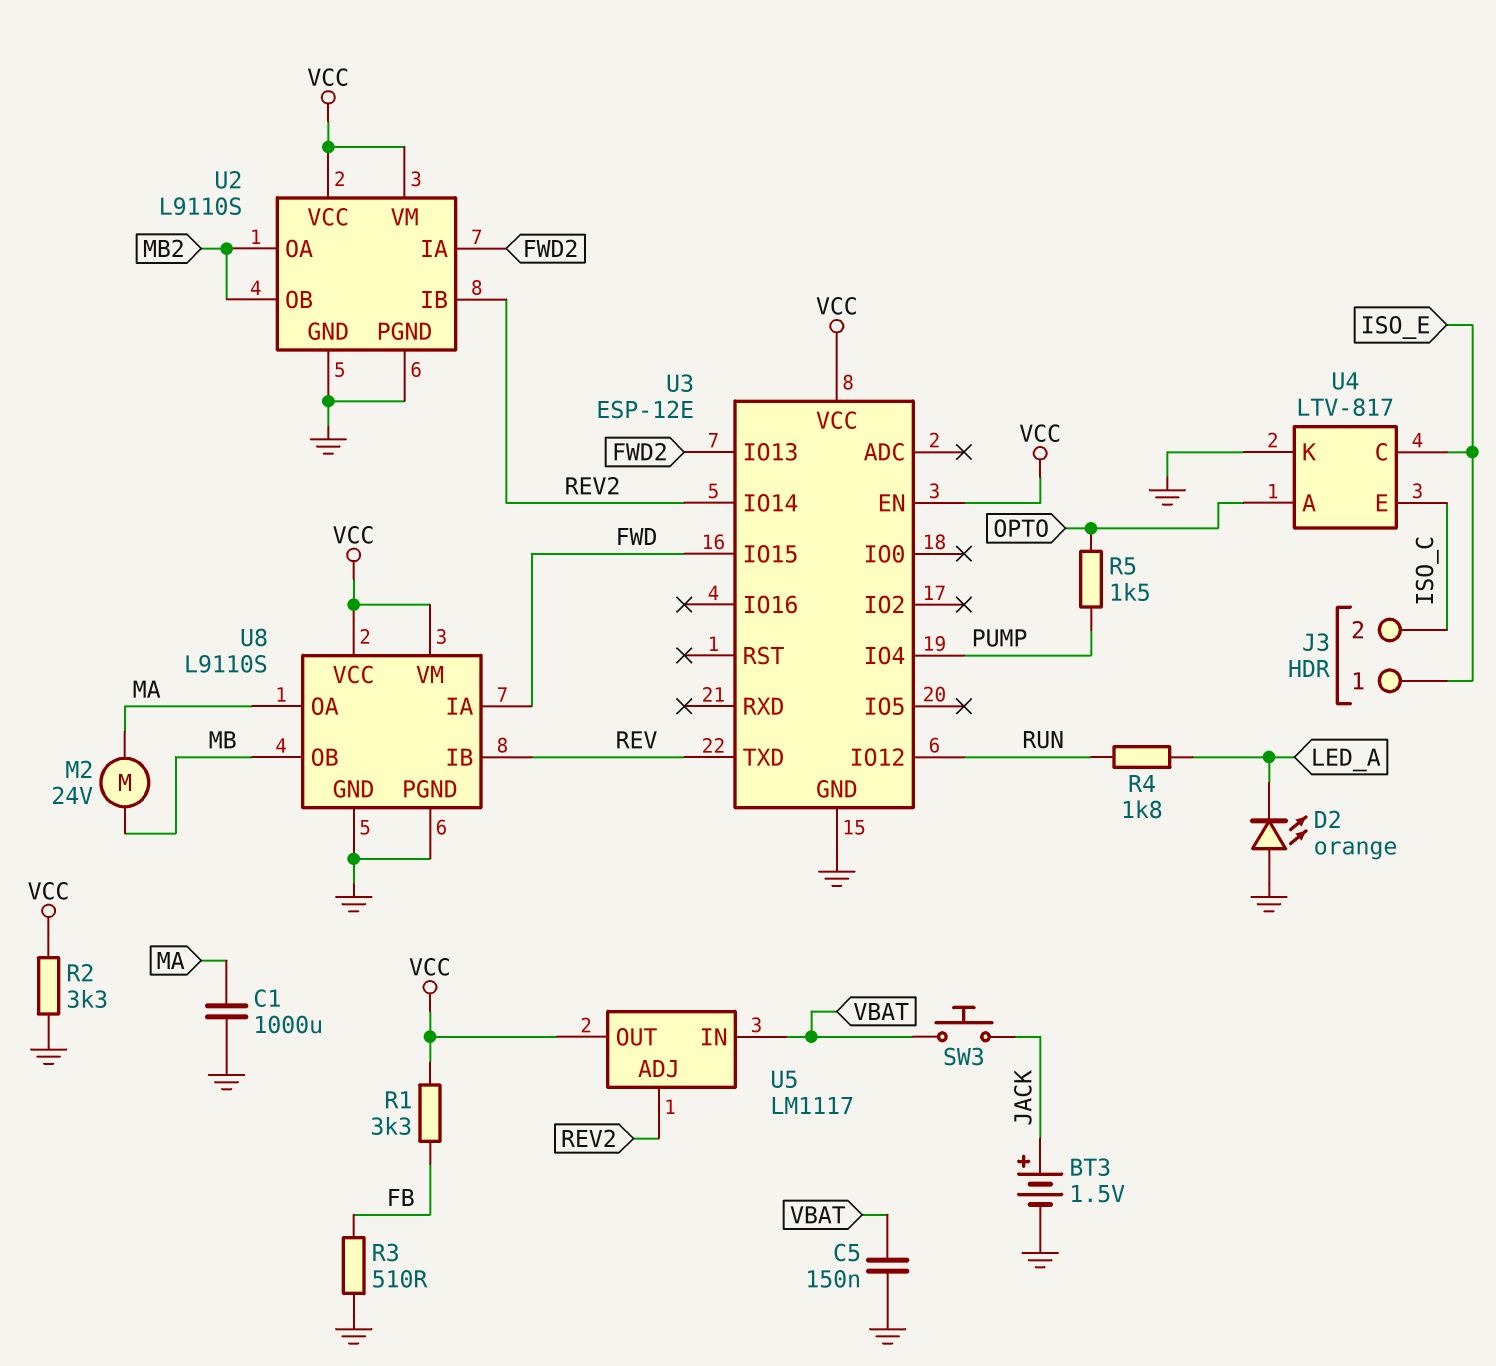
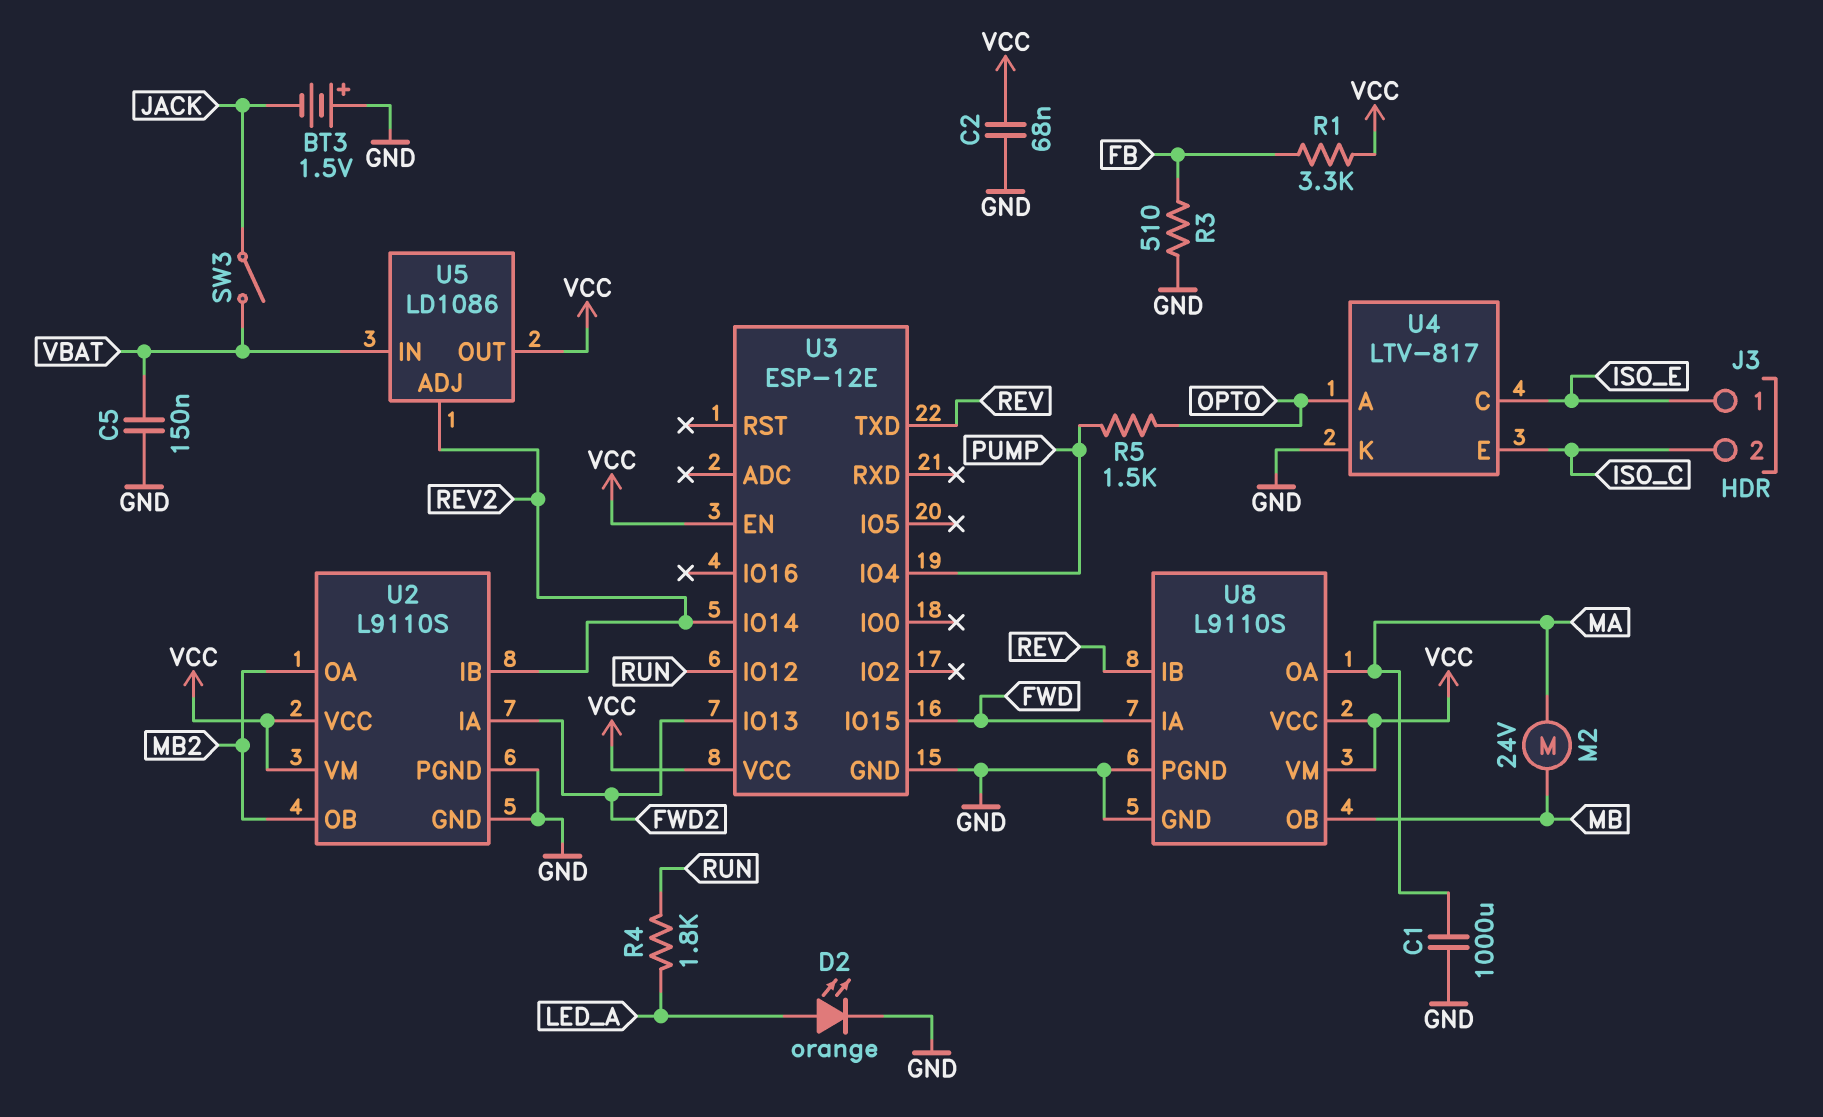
BT3: 1.5V (plus JACK, minus GND) -> 1.5V (plus GND, minus JACK)
C2: none -> 68nF (GND, VCC)
D2: LED orange (A GND, K LED_A) -> LED orange (A LED_A, K GND)
R2: 3.3k (GND, VCC) -> none
SW3: button (JACK, VBAT) -> switch (JACK, VBAT)
U5: LM1117 -> LD1086

